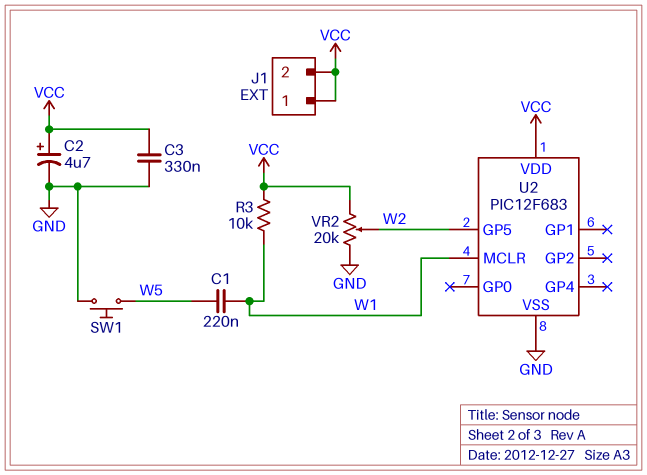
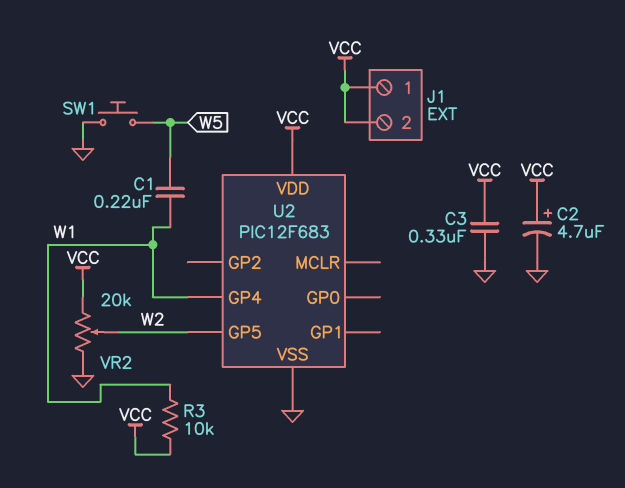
U2 pin GP4: none -> W1
U2 pin MCLR: W1 -> none

